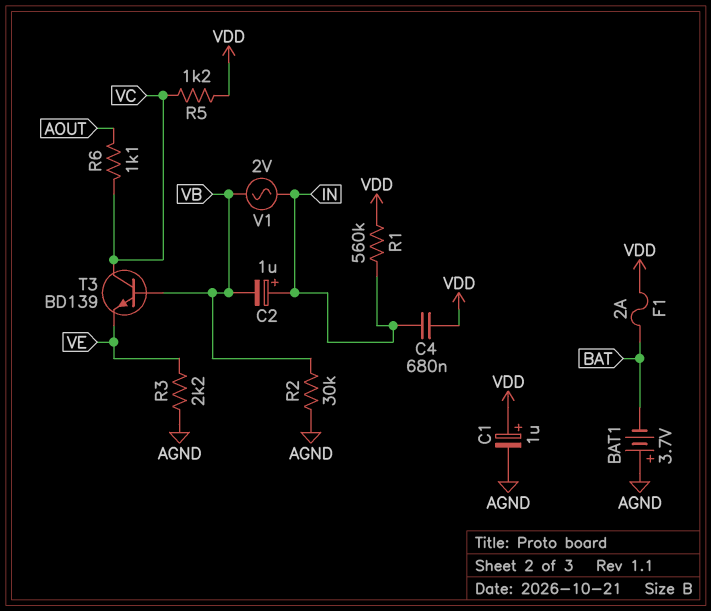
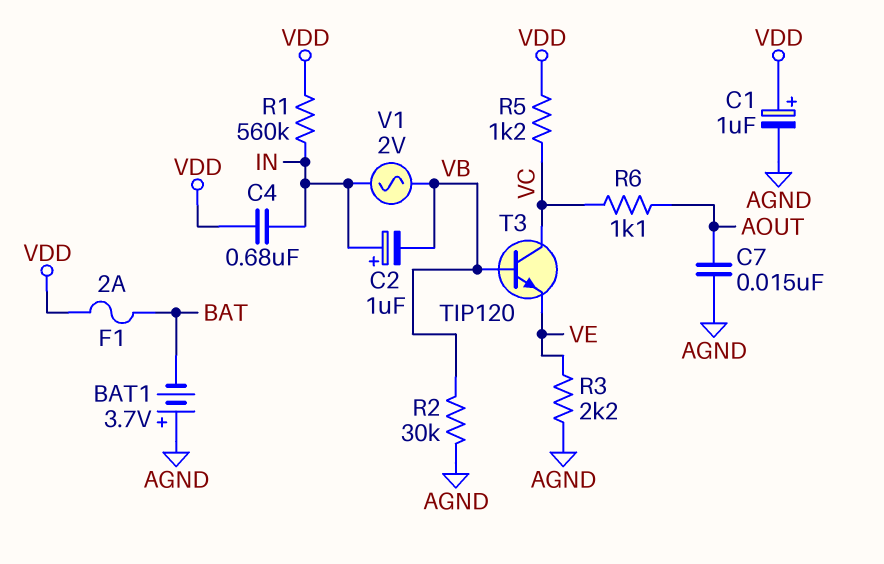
C7: none -> 15nF (AGND, AOUT)
T3: NPN BD139 (B VB, C VC, E VE) -> NPN TIP120 (B VB, C VC, E VE)

